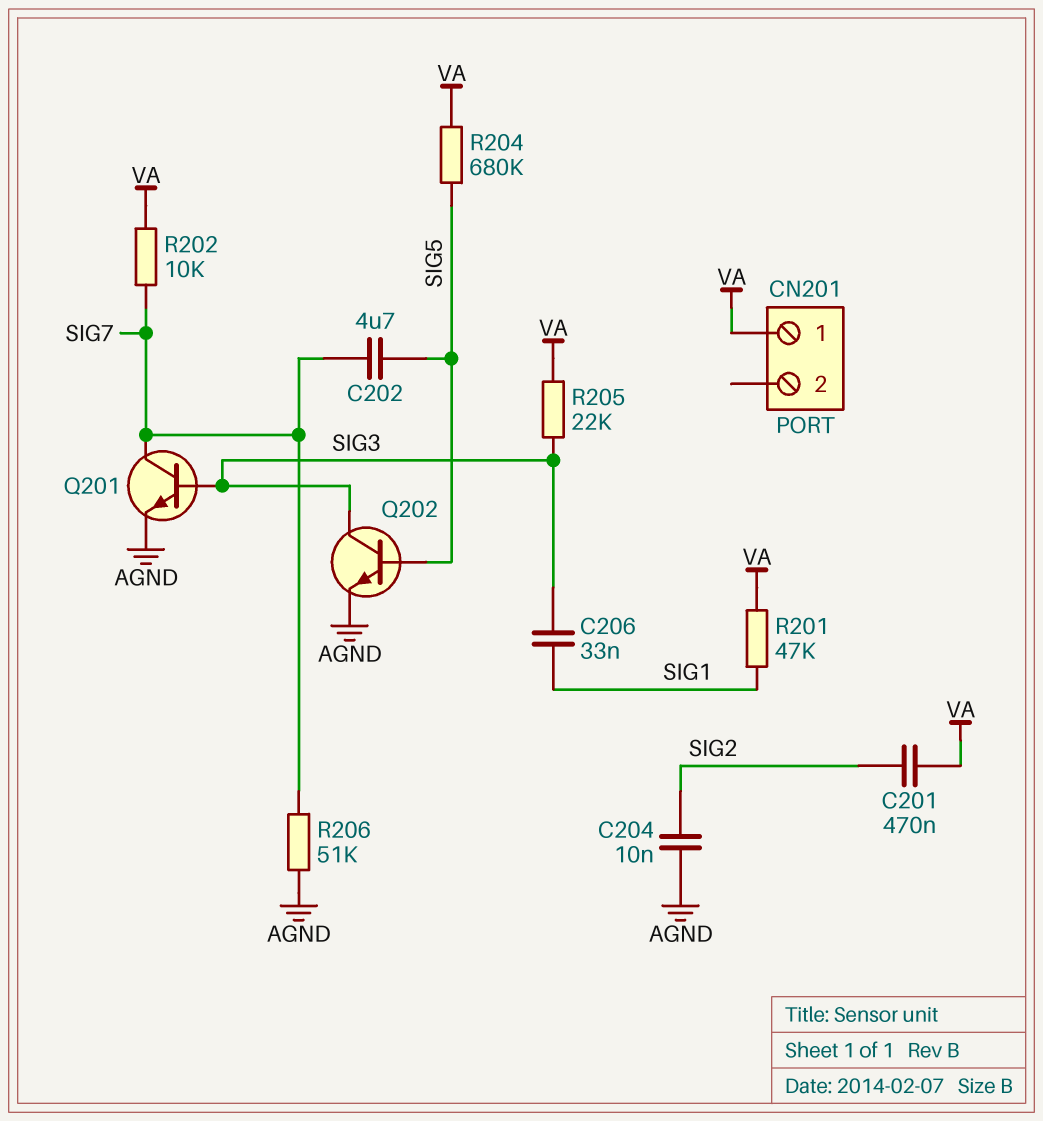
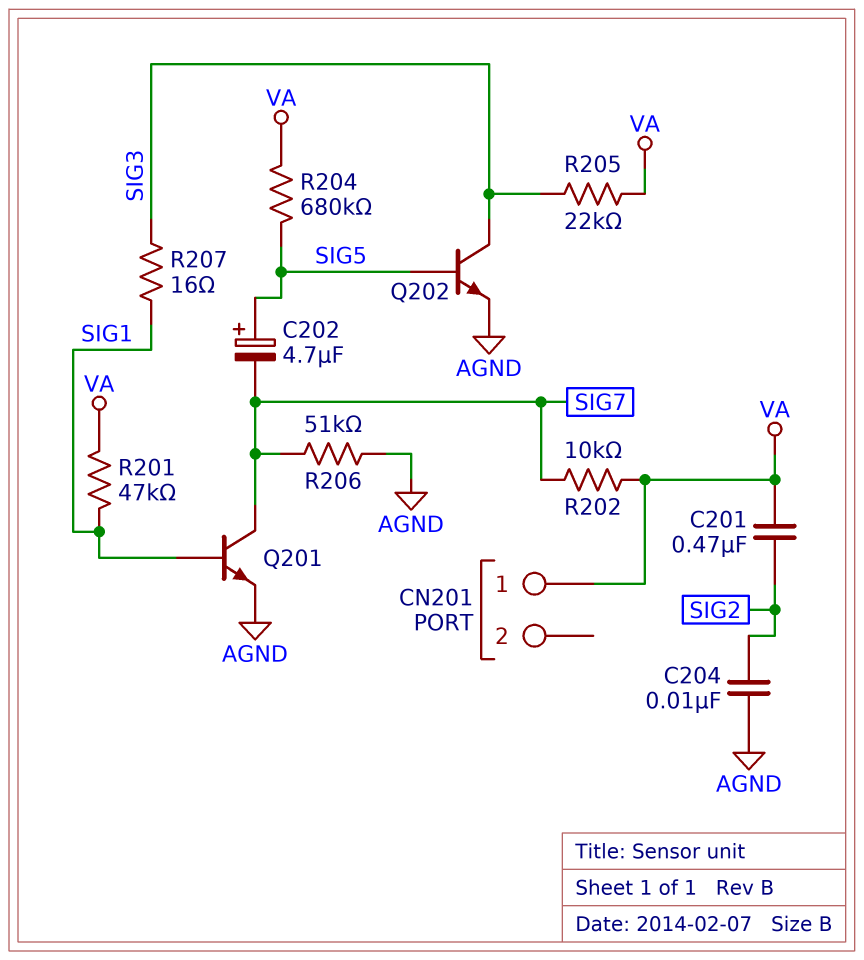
C202: 4.7uF (SIG5, SIG7) -> 4.7uF (plus SIG5, minus SIG7)
C206: 33nF (SIG1, SIG3) -> none
Q201: NPN (B SIG3, C SIG7, E AGND) -> NPN (B SIG1, C SIG7, E AGND)
R207: none -> 16 (SIG1, SIG3)

